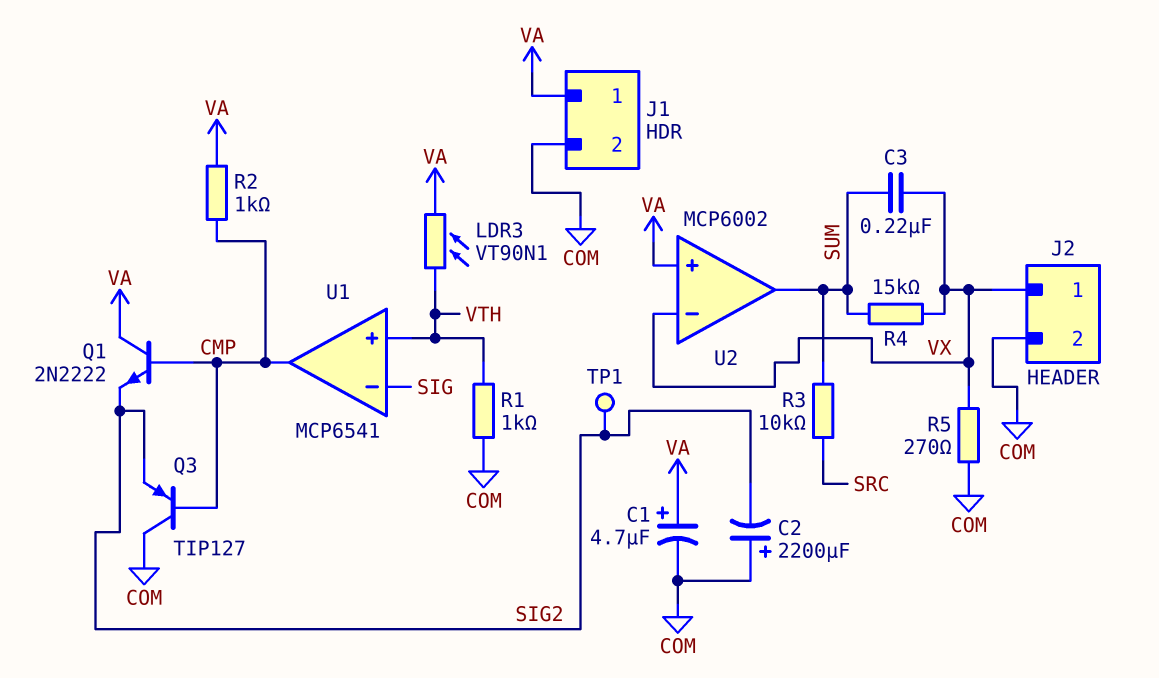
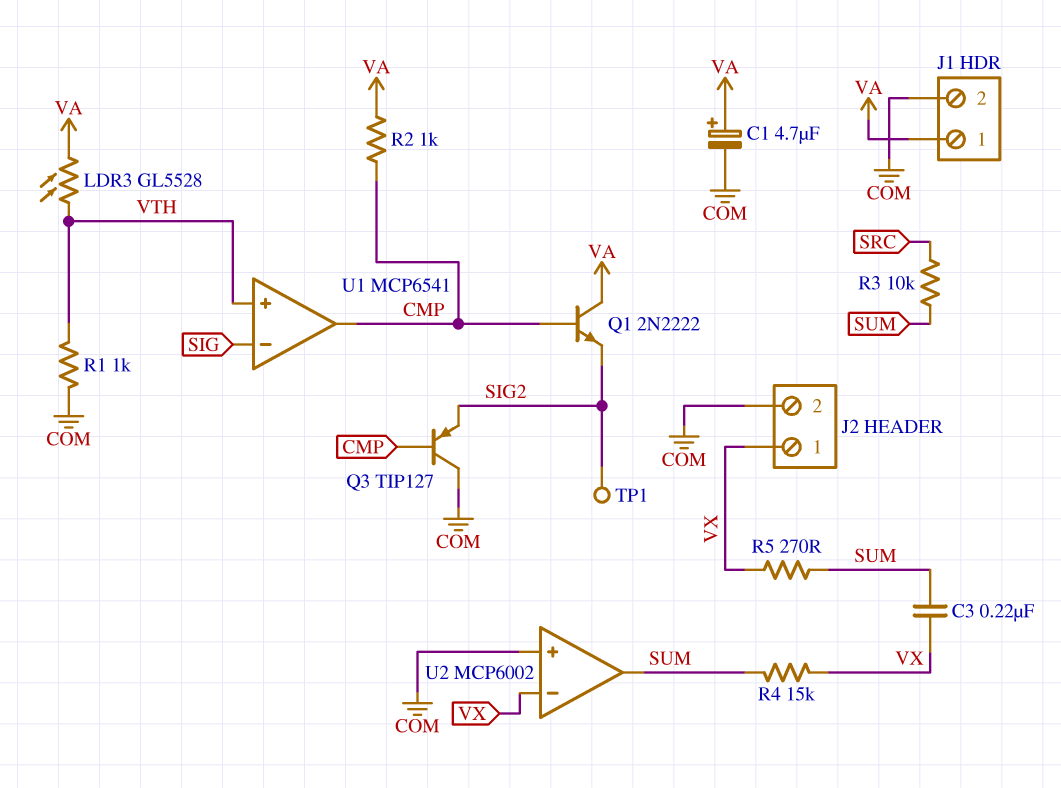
C2: 2200uF (plus COM, minus SIG2) -> none
LDR3: VT90N1 (VA, VTH) -> GL5528 (VA, VTH)
R5: 270 (COM, VX) -> 270 (SUM, VX)
U2 pin in+: VA -> COM

